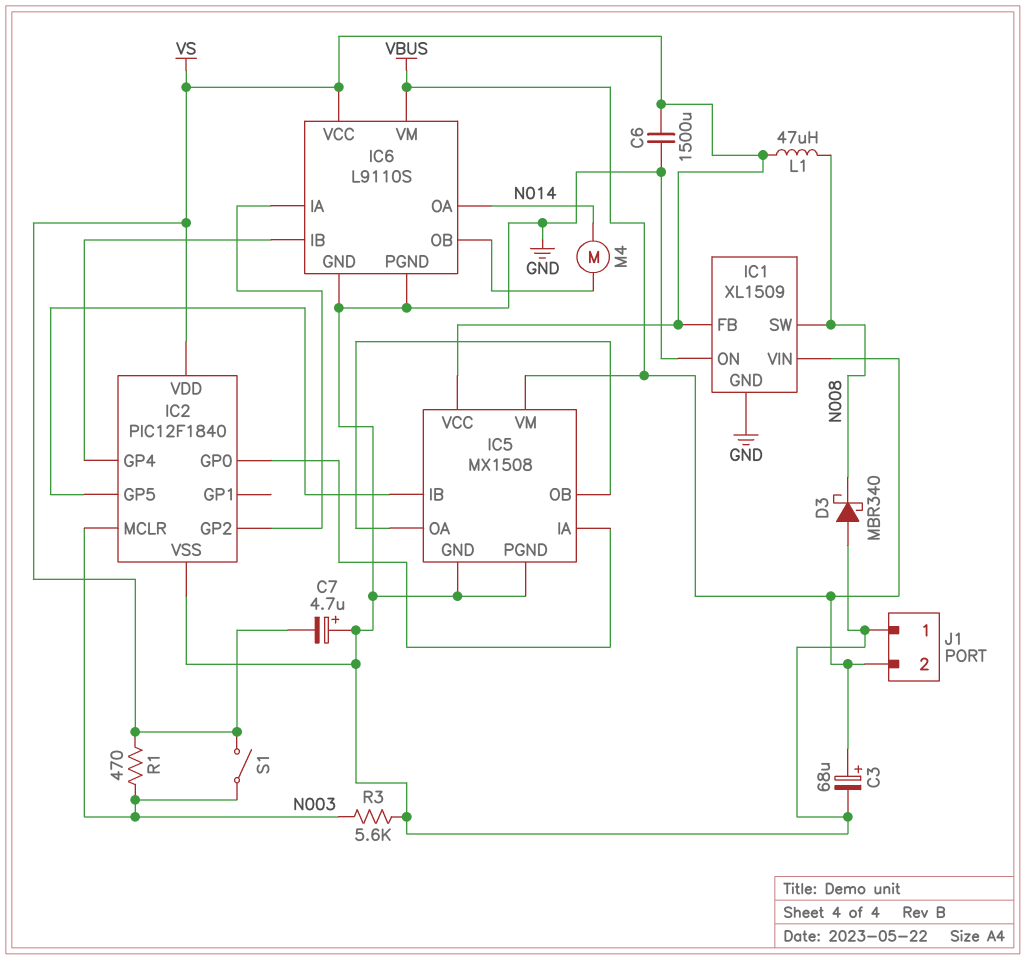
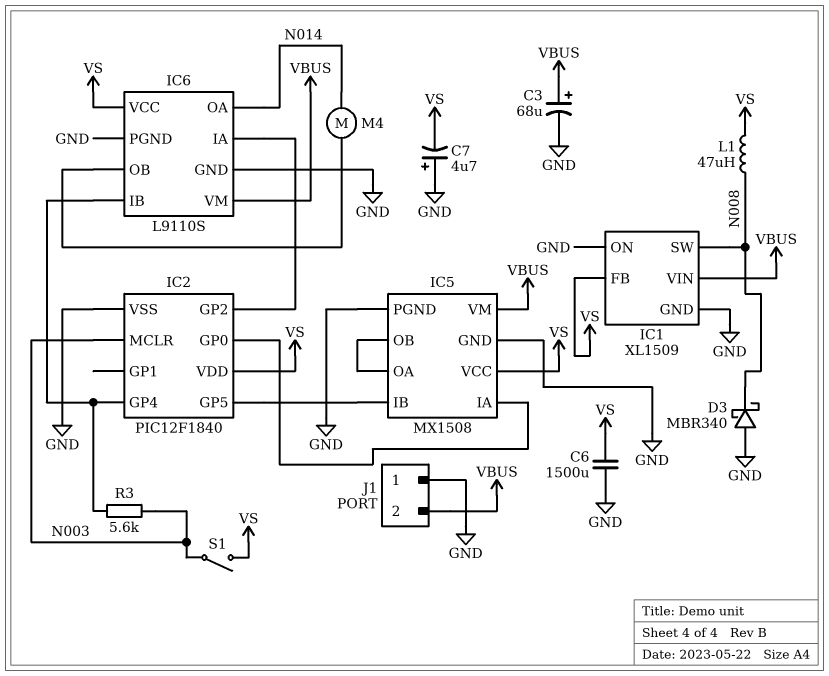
R1: 470 (N003, VS) -> none
R3: 5.6k (GND, N003) -> 5.6k (IC2/GP4, N003)

